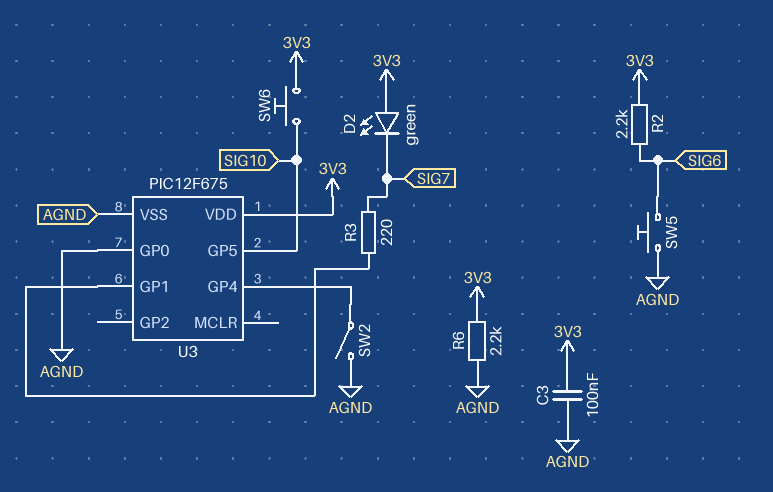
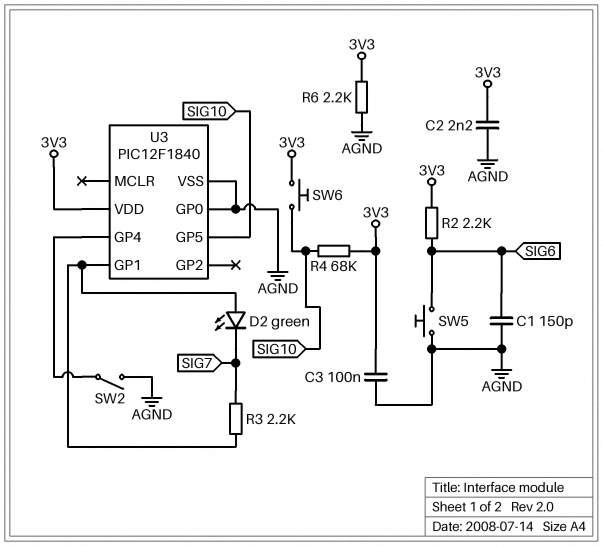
C1: none -> 150pF (AGND, SIG6)
C2: none -> 2.2nF (3V3, AGND)
D2: LED green (A 3V3, K SIG7) -> LED green (A U3/GP1, K SIG7)
R3: 220 (SIG7, U3/GP1) -> 2.2k (SIG7, U3/GP1)
R4: none -> 68k (3V3, SIG10)
U3: PIC12F675 -> PIC12F1840

